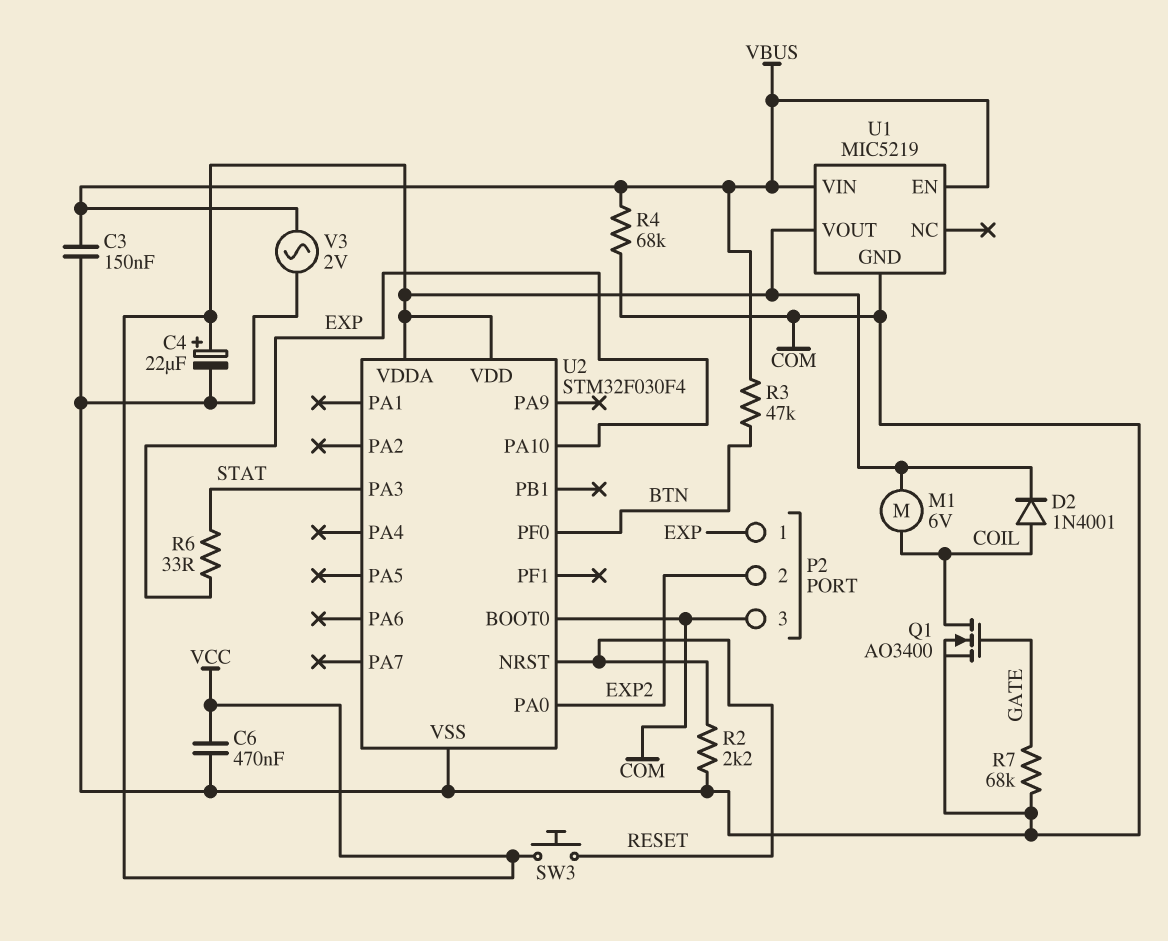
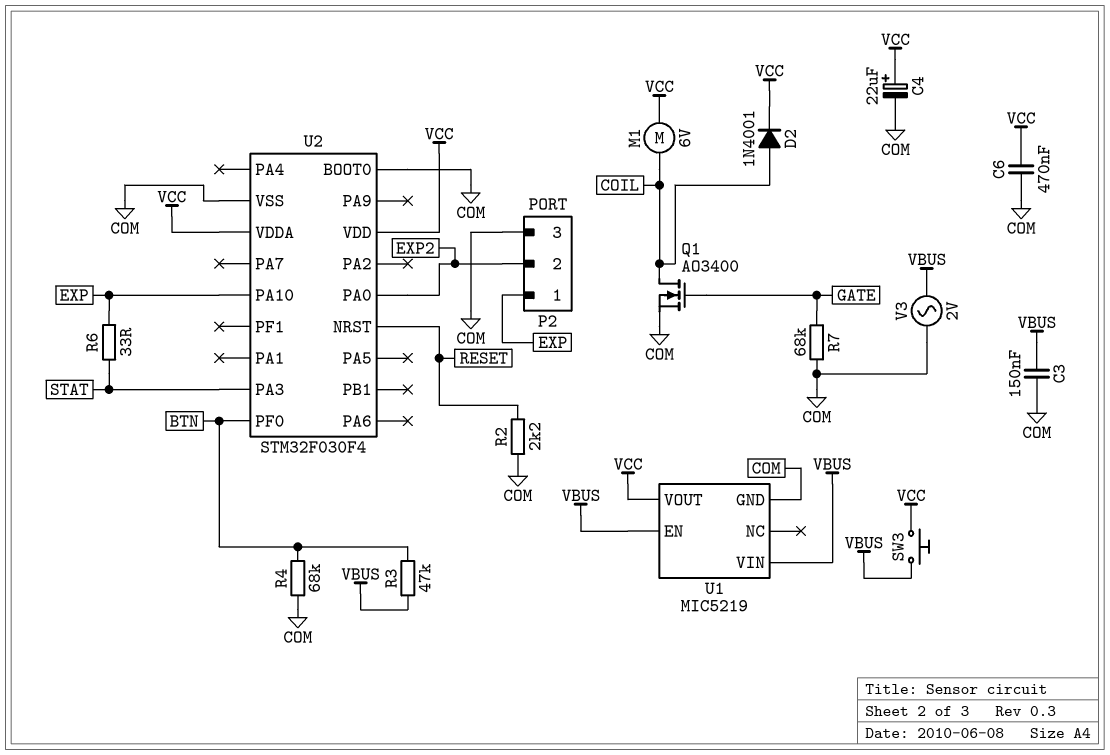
R4: 68k (COM, VBUS) -> 68k (BTN, COM)
SW3: button (RESET, VCC) -> button (VBUS, VCC)

